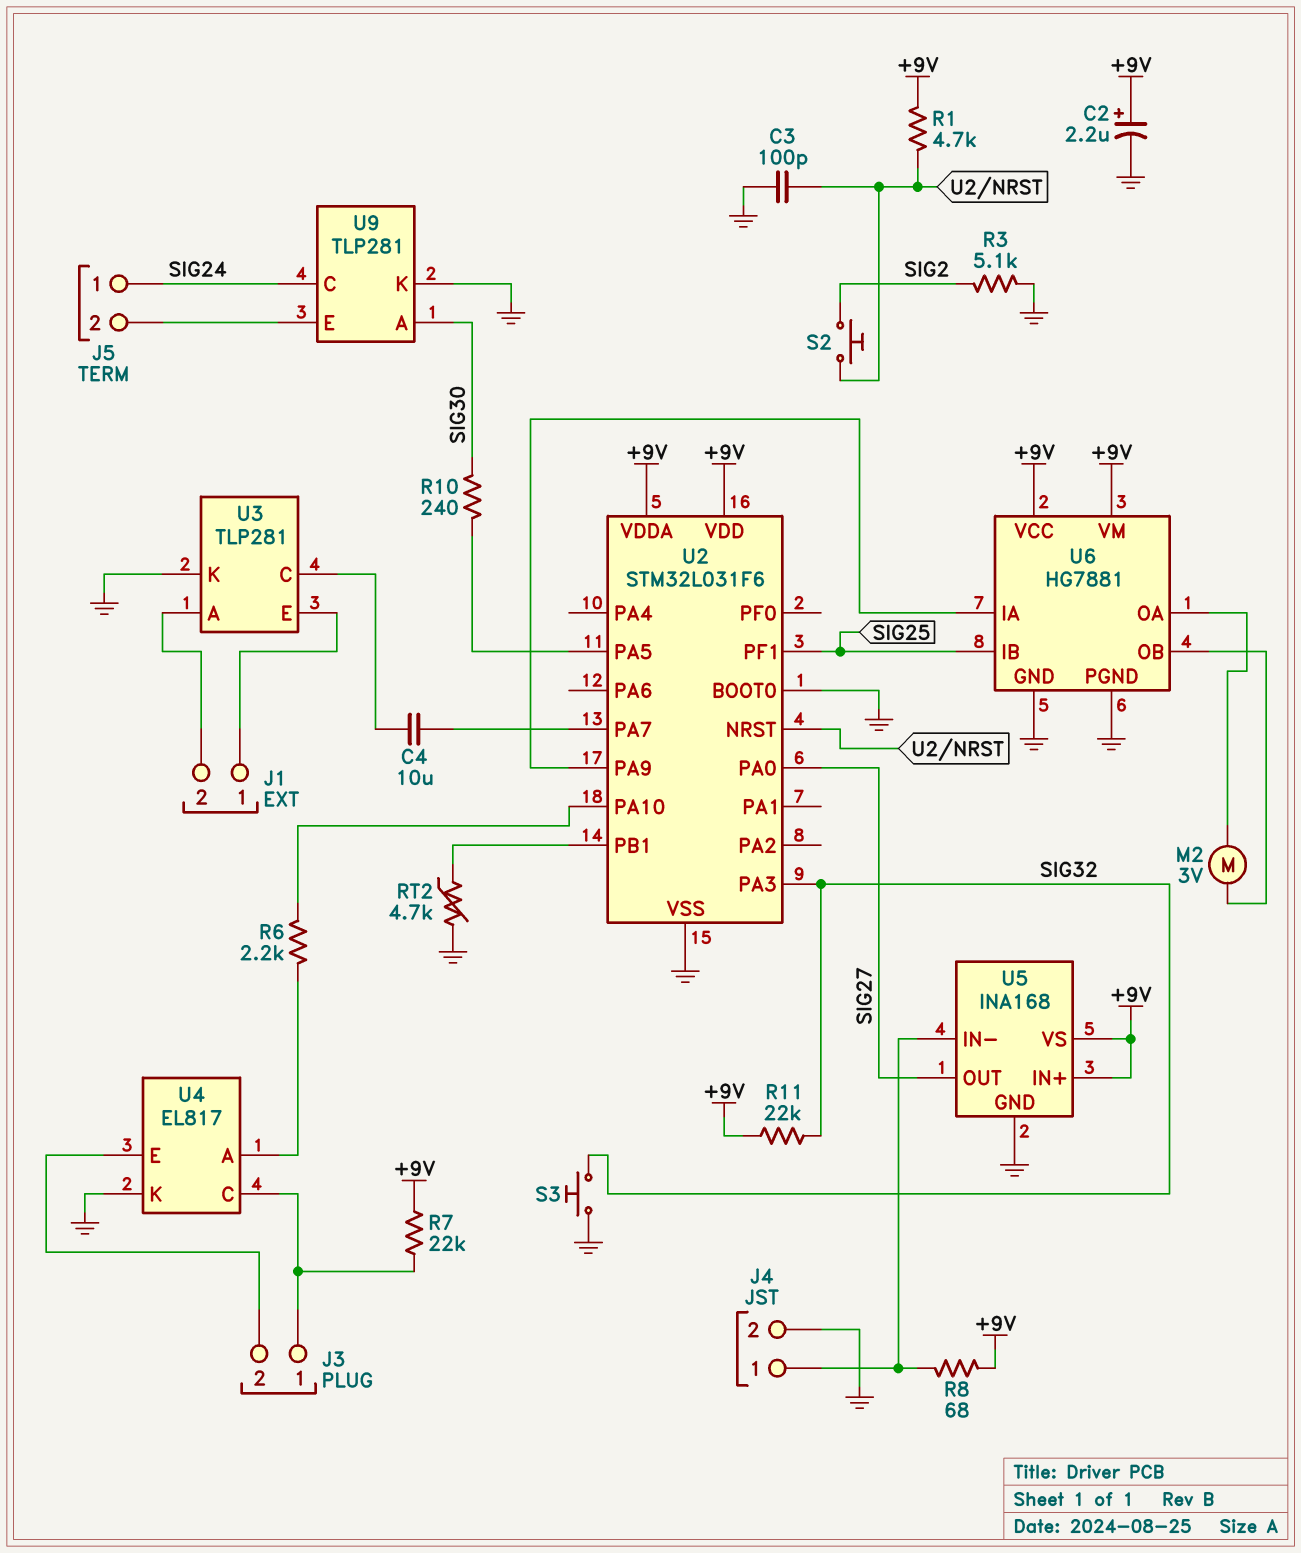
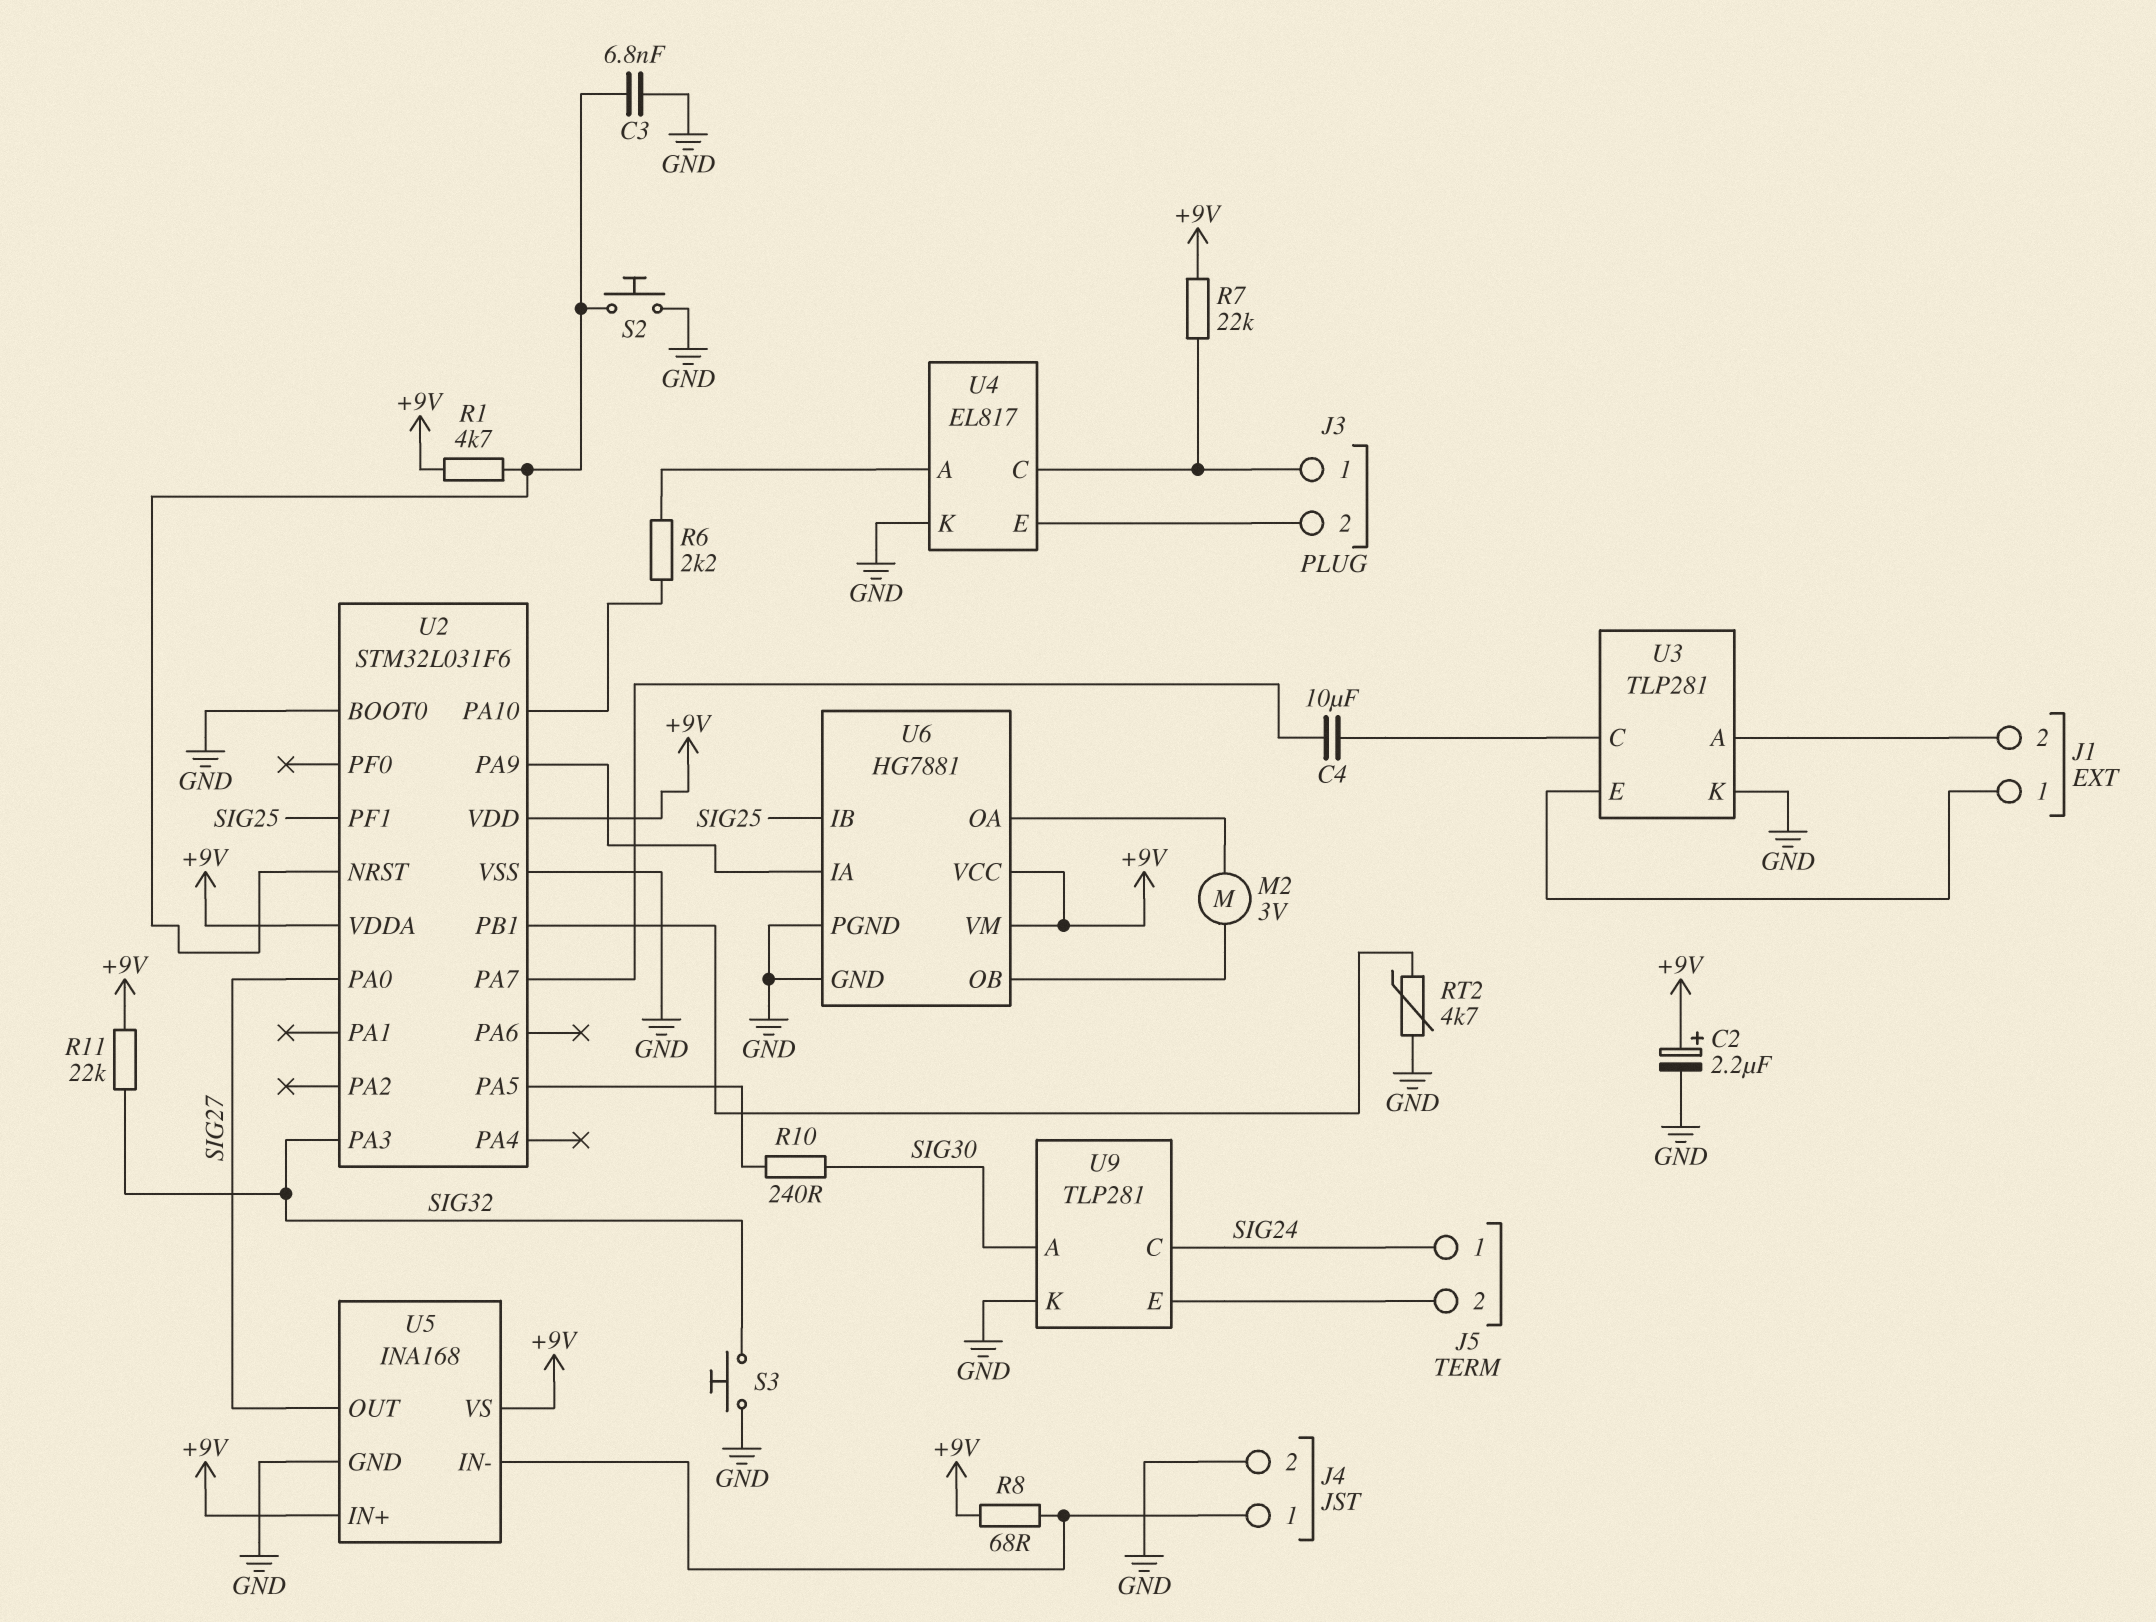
C3: 100pF (GND, U2/NRST) -> 6.8nF (GND, U2/NRST)
R3: 5.1k (GND, SIG2) -> none
S2: button (SIG2, U2/NRST) -> button (GND, U2/NRST)

